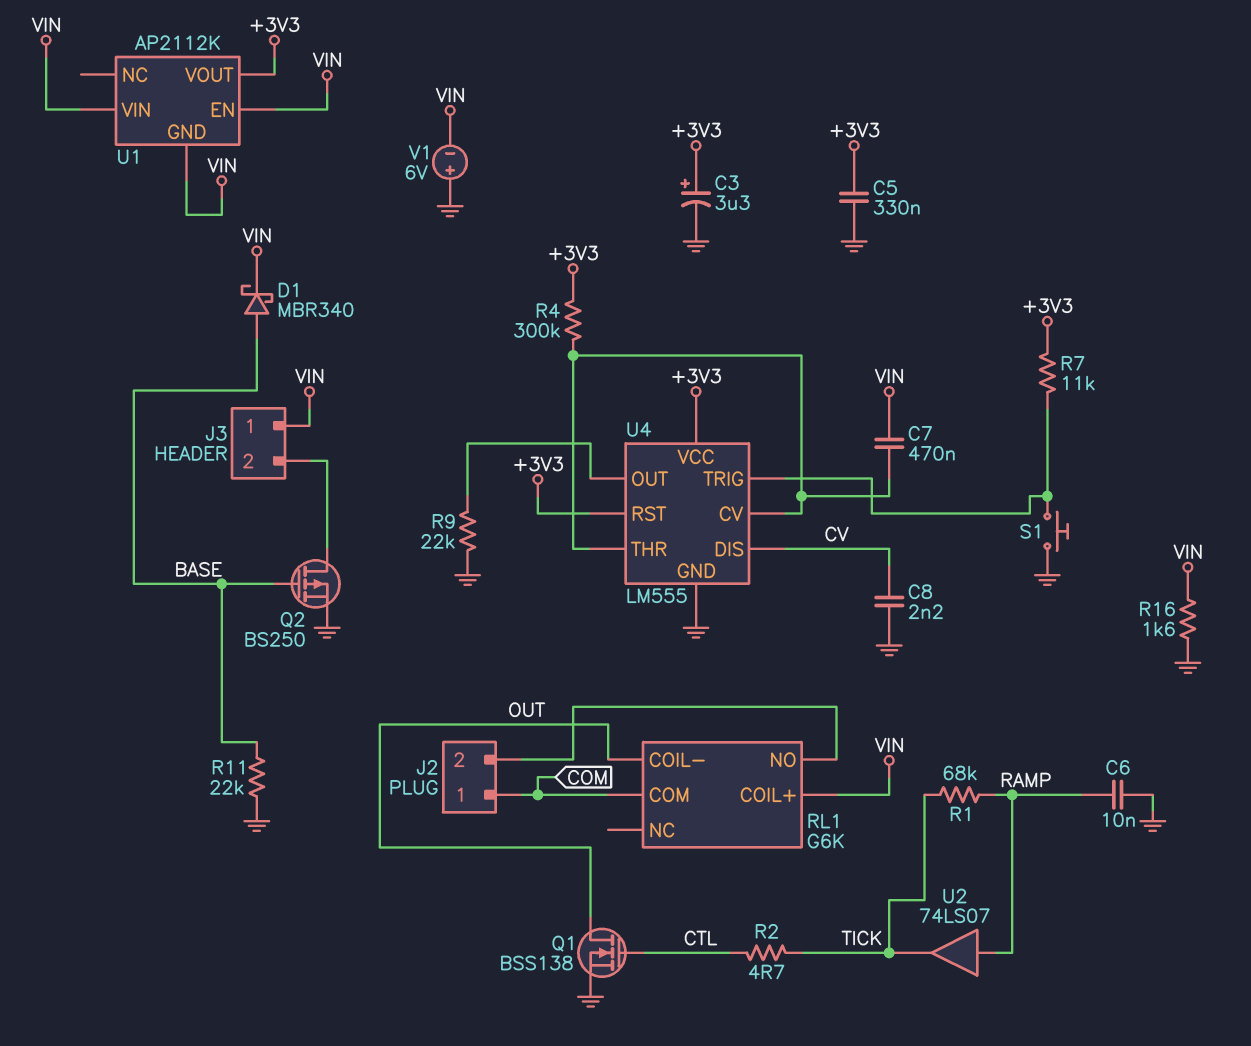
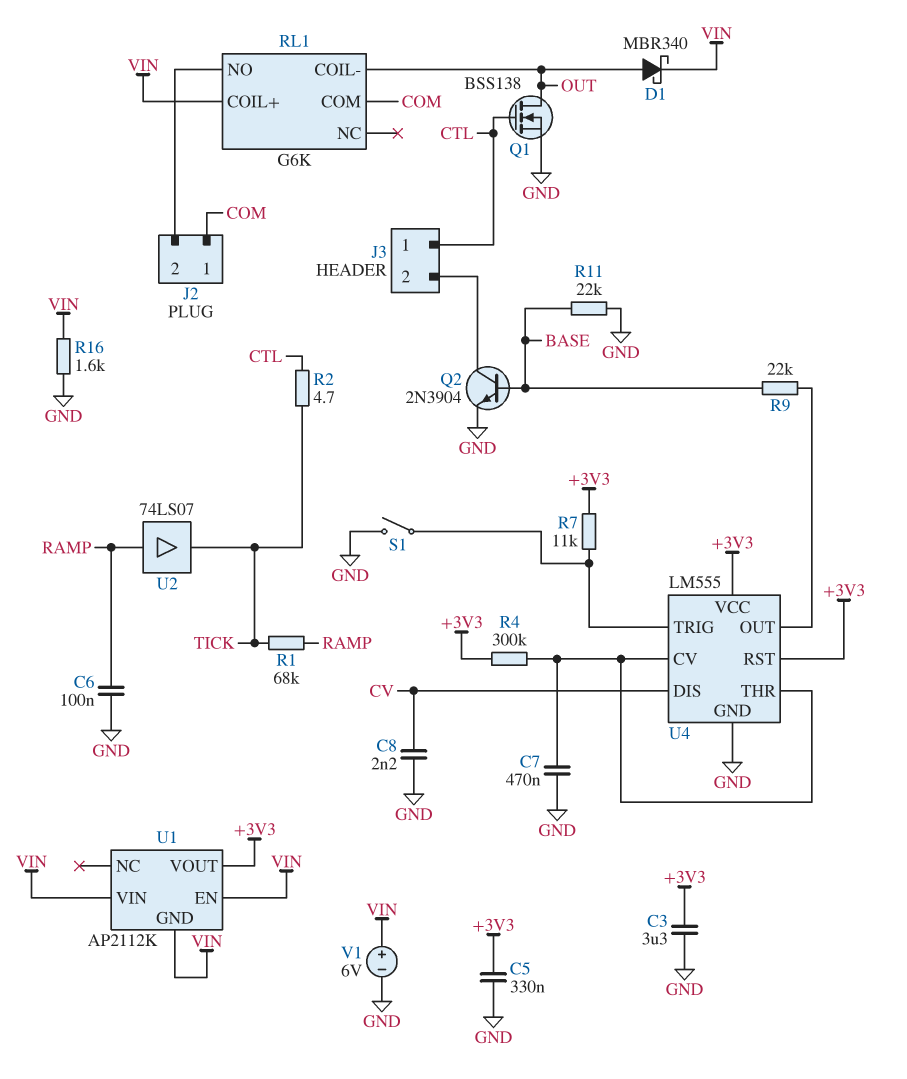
C3: 3.3uF (plus +3V3, minus GND) -> 3.3uF (+3V3, GND)
C6: 10nF (GND, RAMP) -> 100nF (GND, RAMP)
C7: 470nF (U4/CV, VIN) -> 470nF (GND, U4/CV)
D1: schottky MBR340 (A BASE, K VIN) -> schottky MBR340 (A OUT, K VIN)
J3 pin 1: VIN -> CTL
Q2: PMOS BS250 (G BASE, D J3/2, S GND) -> NPN 2N3904 (B BASE, C J3/2, E GND)
R9: 22k (GND, U4/OUT) -> 22k (BASE, U4/OUT)
S1: button (GND, U4/TRIG) -> switch (GND, U4/TRIG)
V1: 6V (plus GND, minus VIN) -> 6V (plus VIN, minus GND)

